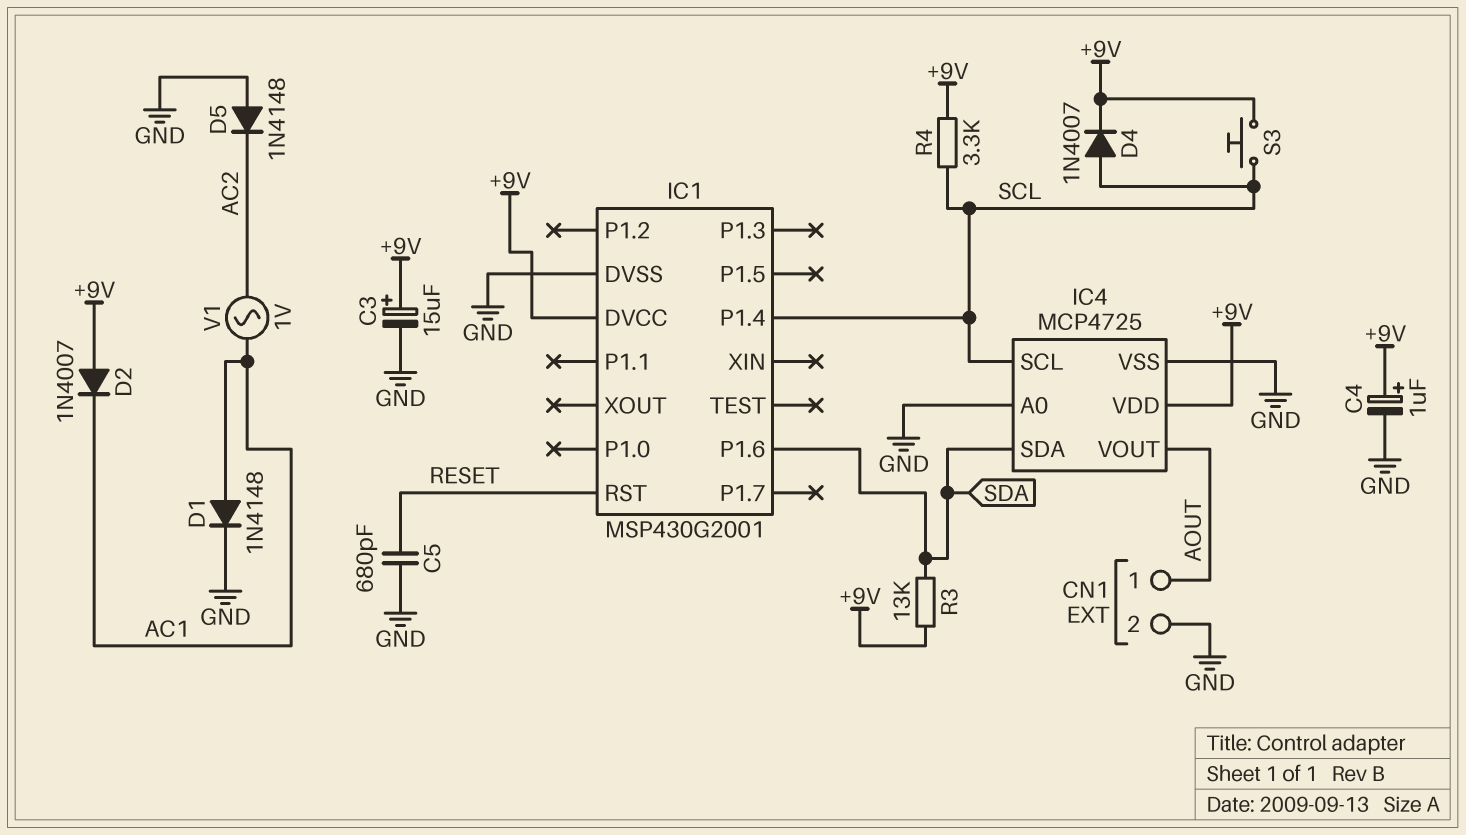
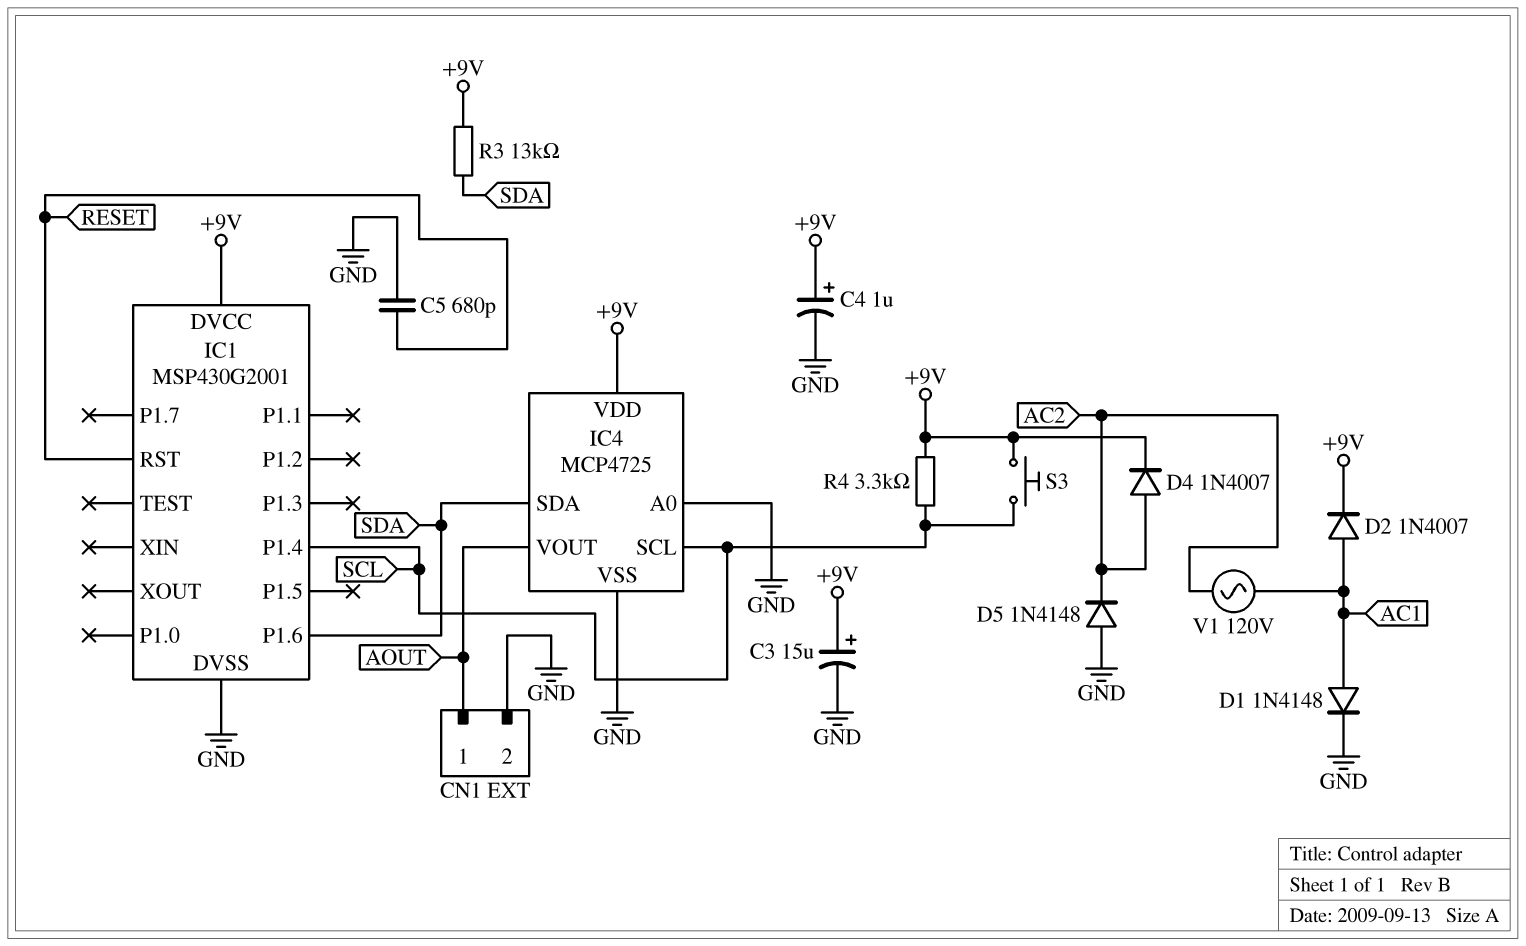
D2: diode 1N4007 (A +9V, K AC1) -> diode 1N4007 (A AC1, K +9V)
D4: diode 1N4007 (A SCL, K +9V) -> diode 1N4007 (A AC2, K +9V)
V1: AC 1V (AC1, AC2) -> AC 120V (AC1, AC2)

